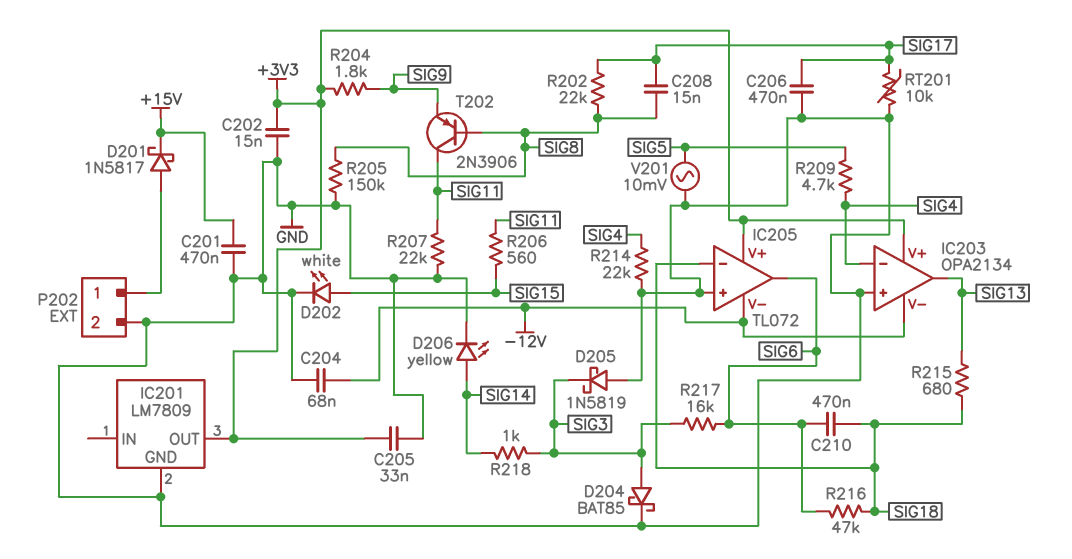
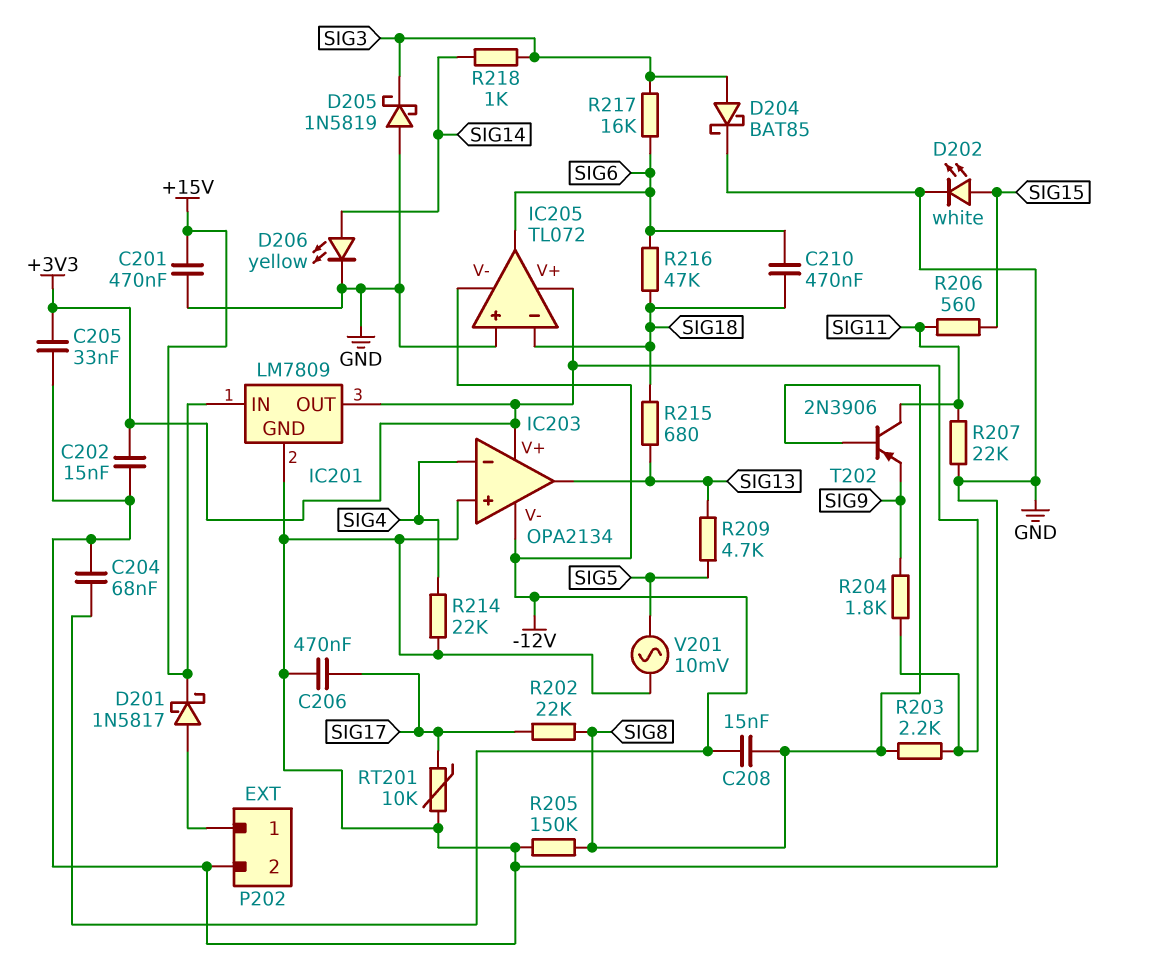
C208: 15nF (SIG8, SIG17) -> 15nF (-12V, SIG8)
IC201 pin IN: none -> +15V
R203: none -> 2.2k (+3V3, SIG8)
R209: 4.7k (SIG4, SIG5) -> 4.7k (SIG5, SIG13)

